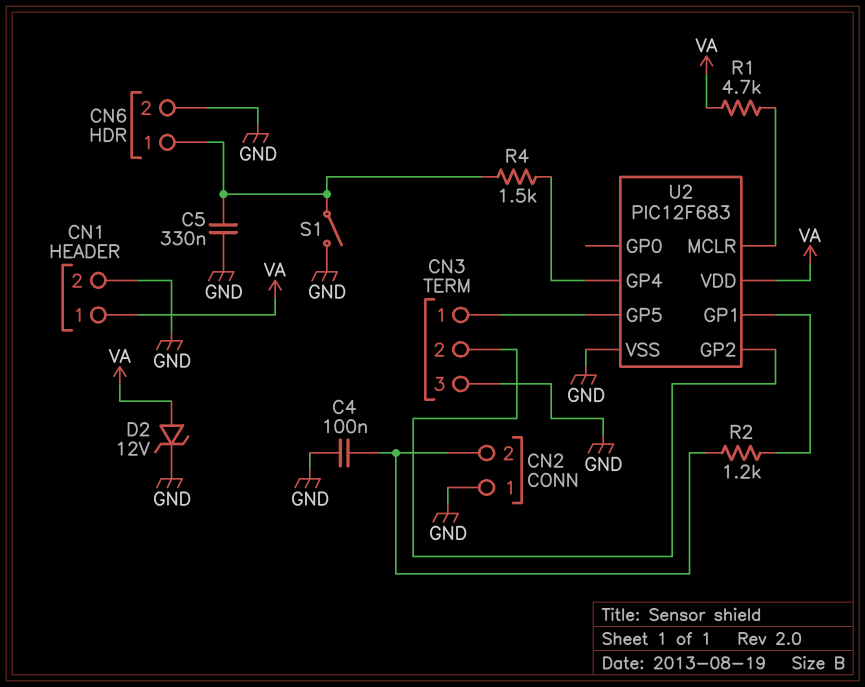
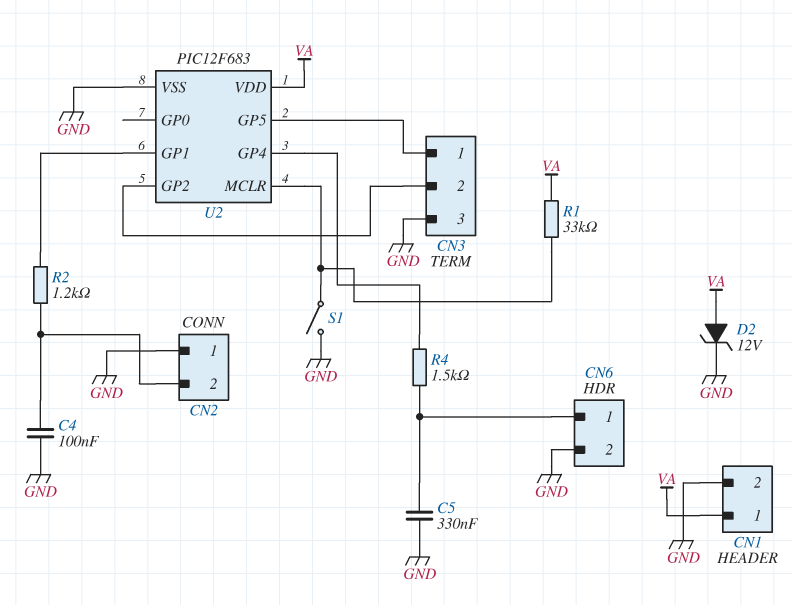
R1: 4.7k (U2/MCLR, VA) -> 33k (U2/MCLR, VA)
S1: switch (CN6/1, GND) -> switch (GND, U2/MCLR)

